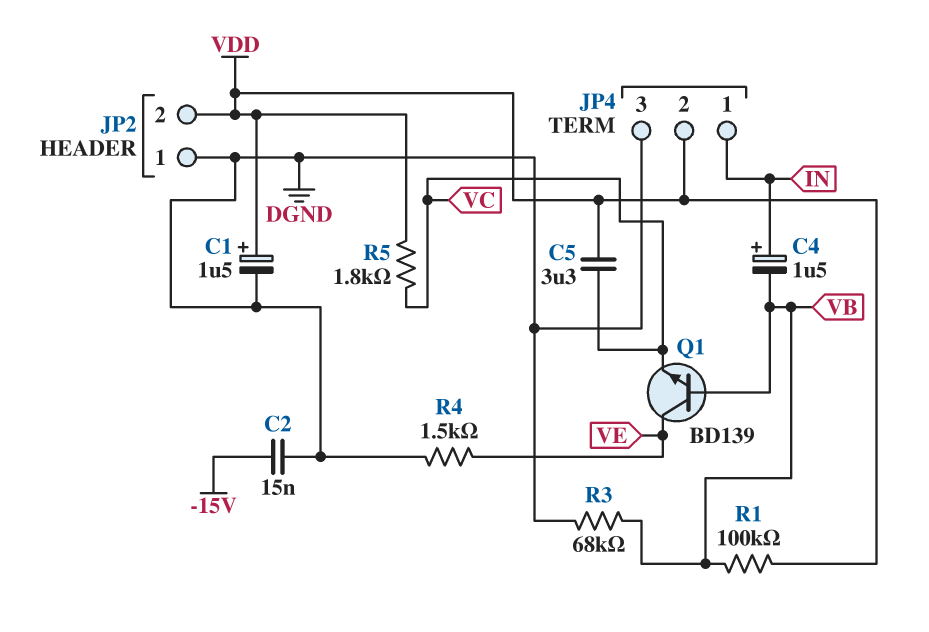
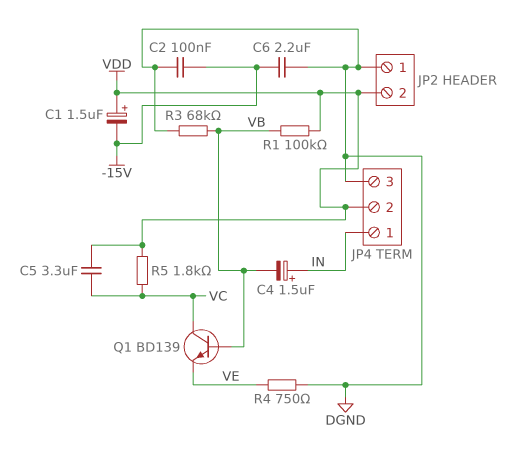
C1: 1.5uF (plus VDD, minus DGND) -> 1.5uF (plus VDD, minus -15V)
C2: 15nF (-15V, DGND) -> 100nF (-15V, DGND)
C6: none -> 2.2uF (-15V, DGND)
Q1: NPN BD139 (B VB, C VE, E VC) -> NPN BD139 (B VB, C VC, E VE)
R4: 1.5k (DGND, VE) -> 750 (DGND, VE)

